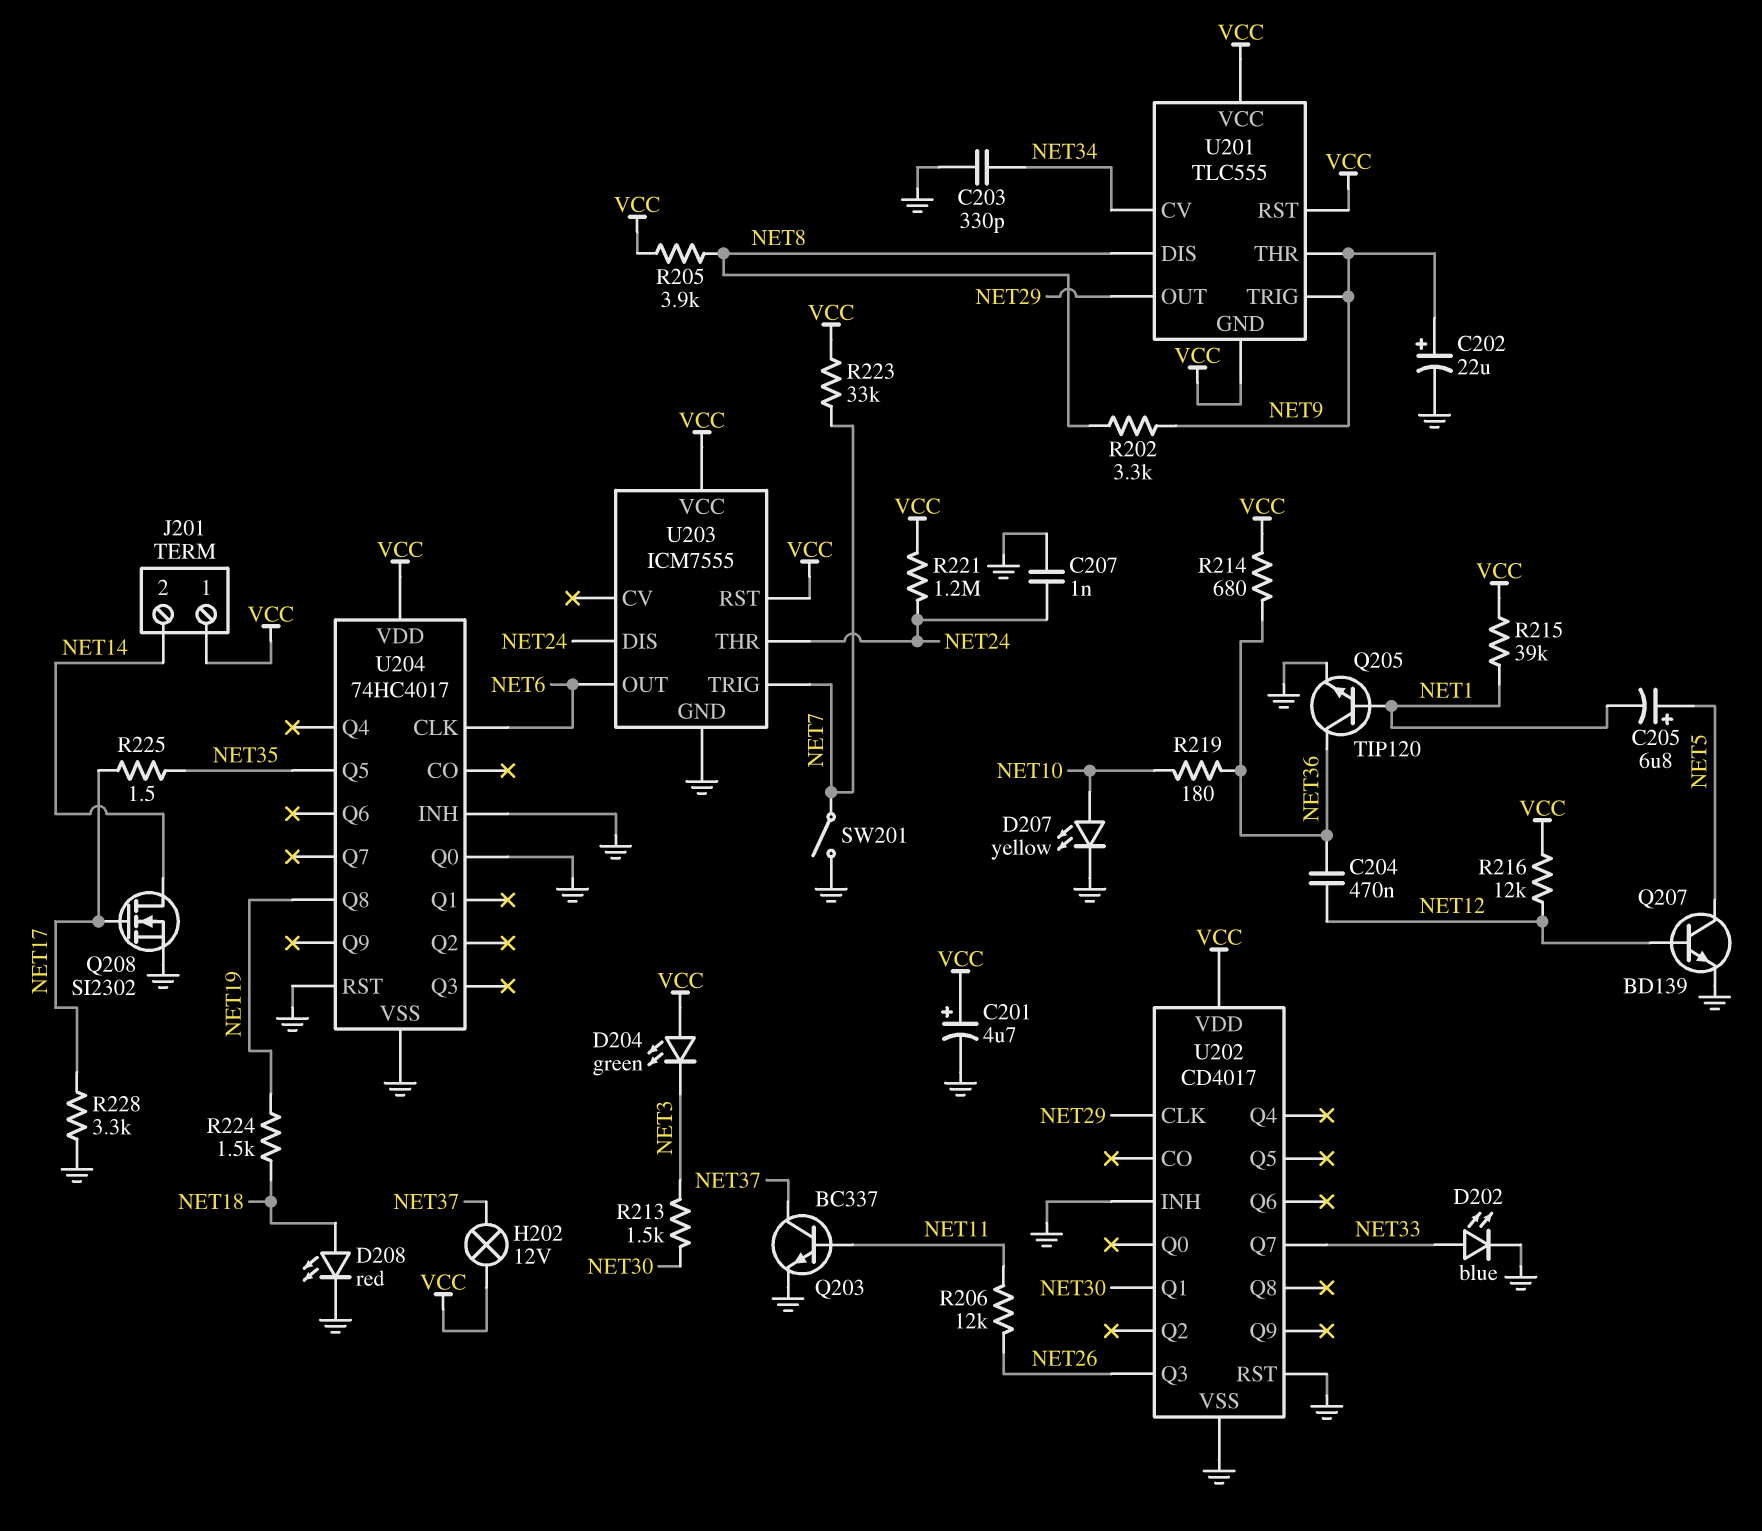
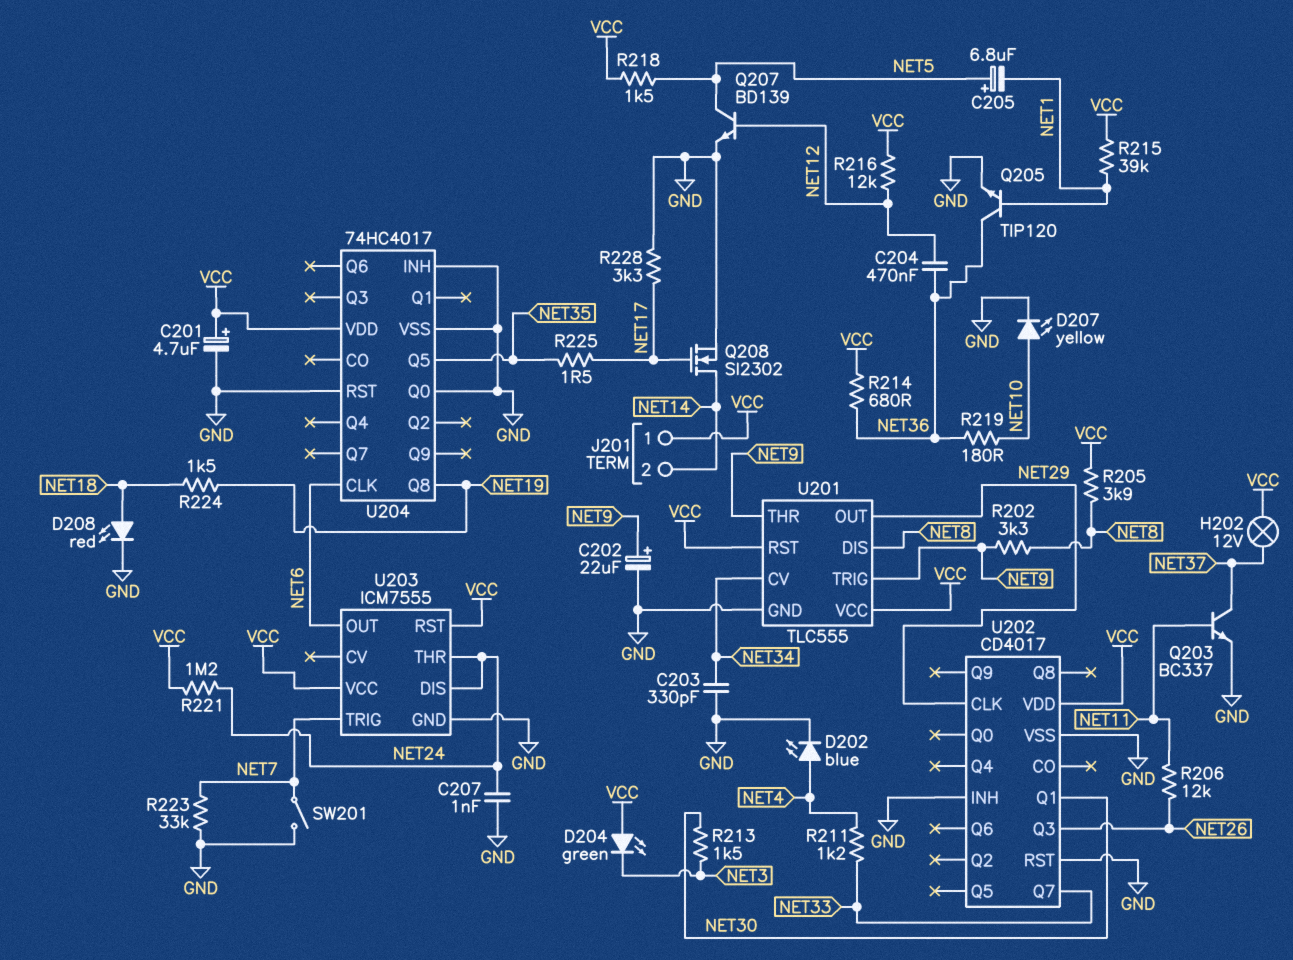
D202: LED blue (A NET33, K GND) -> LED blue (A NET4, K GND)
R211: none -> 1.2k (NET4, NET33)
R218: none -> 1.5k (NET5, VCC)
R223: 33k (NET7, VCC) -> 33k (GND, NET7)
U201 pin GND: VCC -> GND

